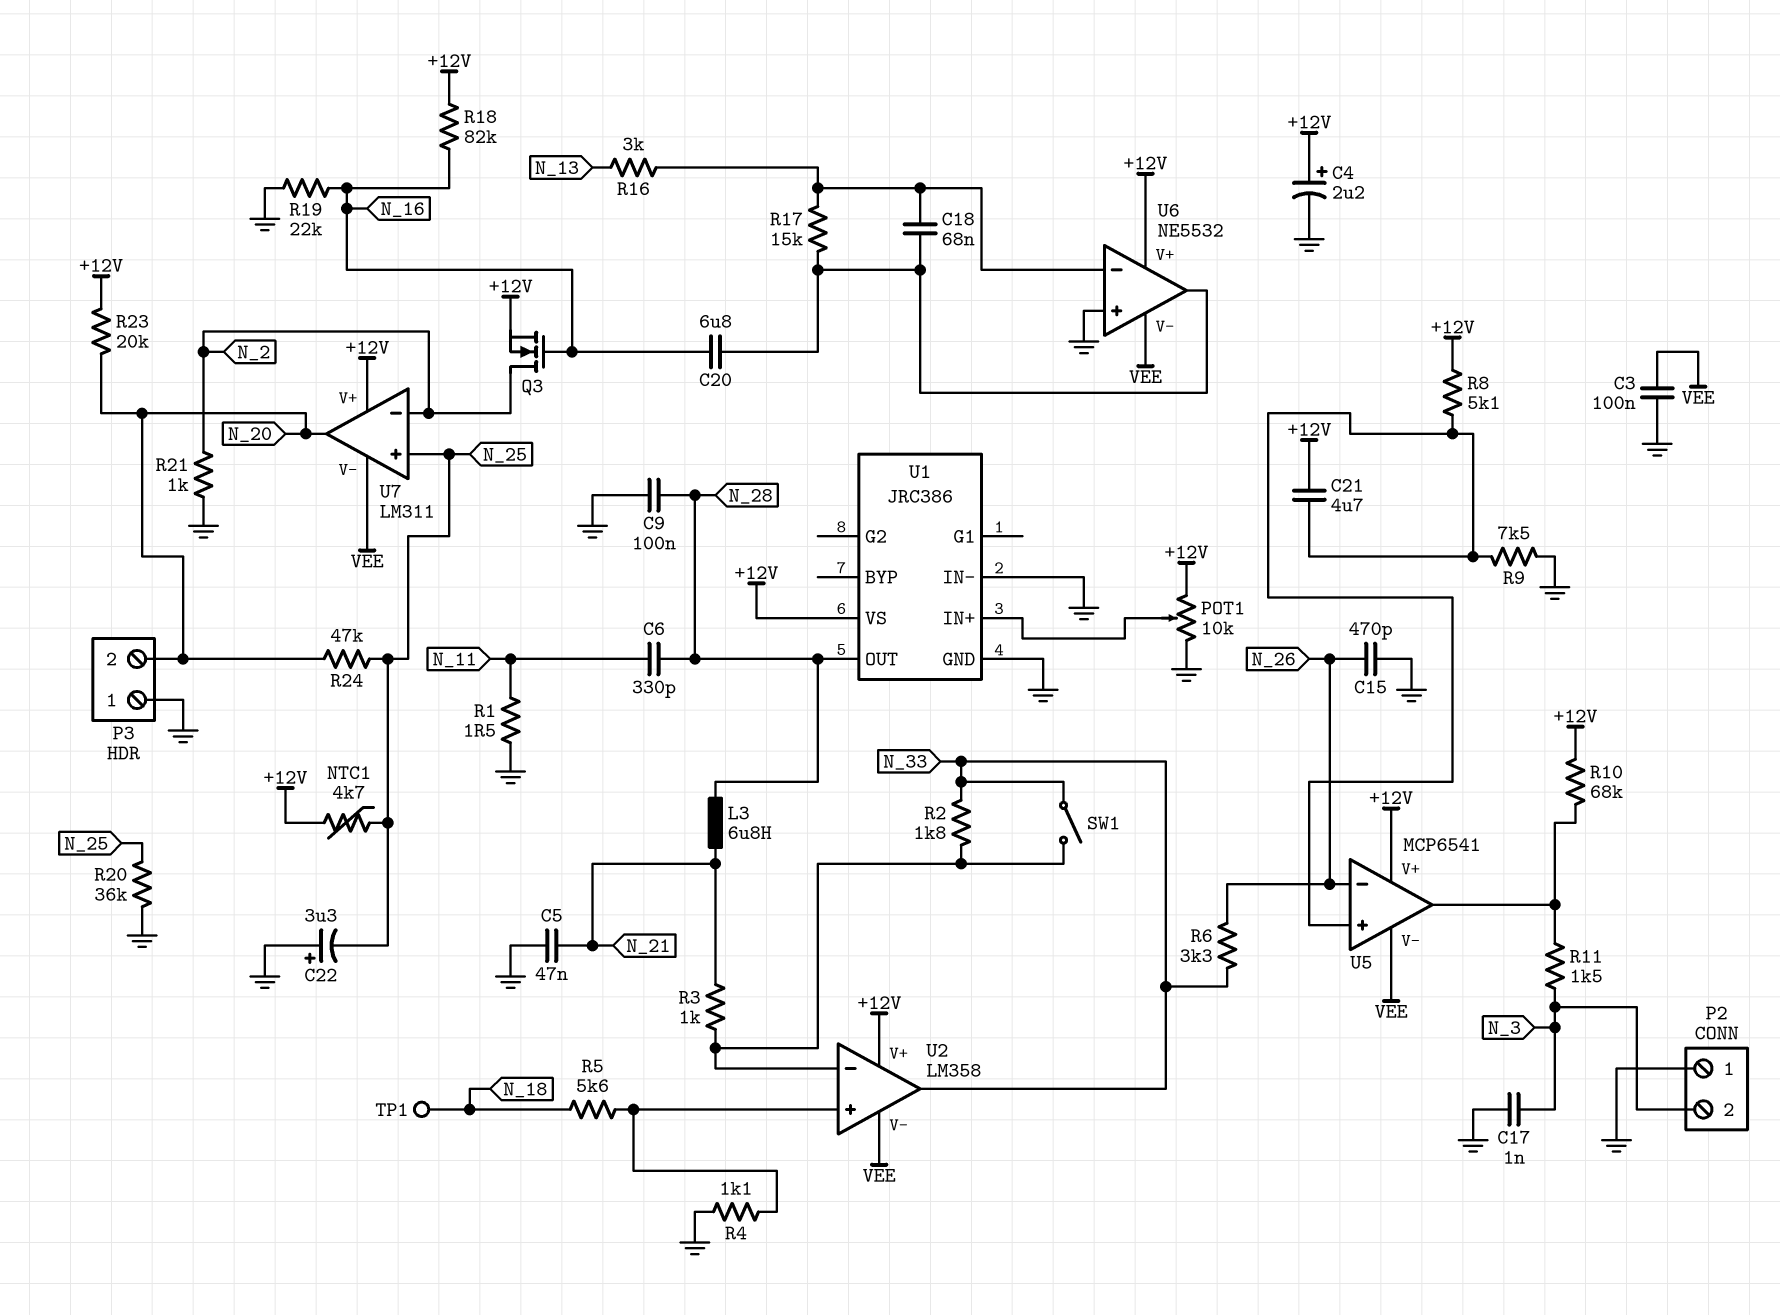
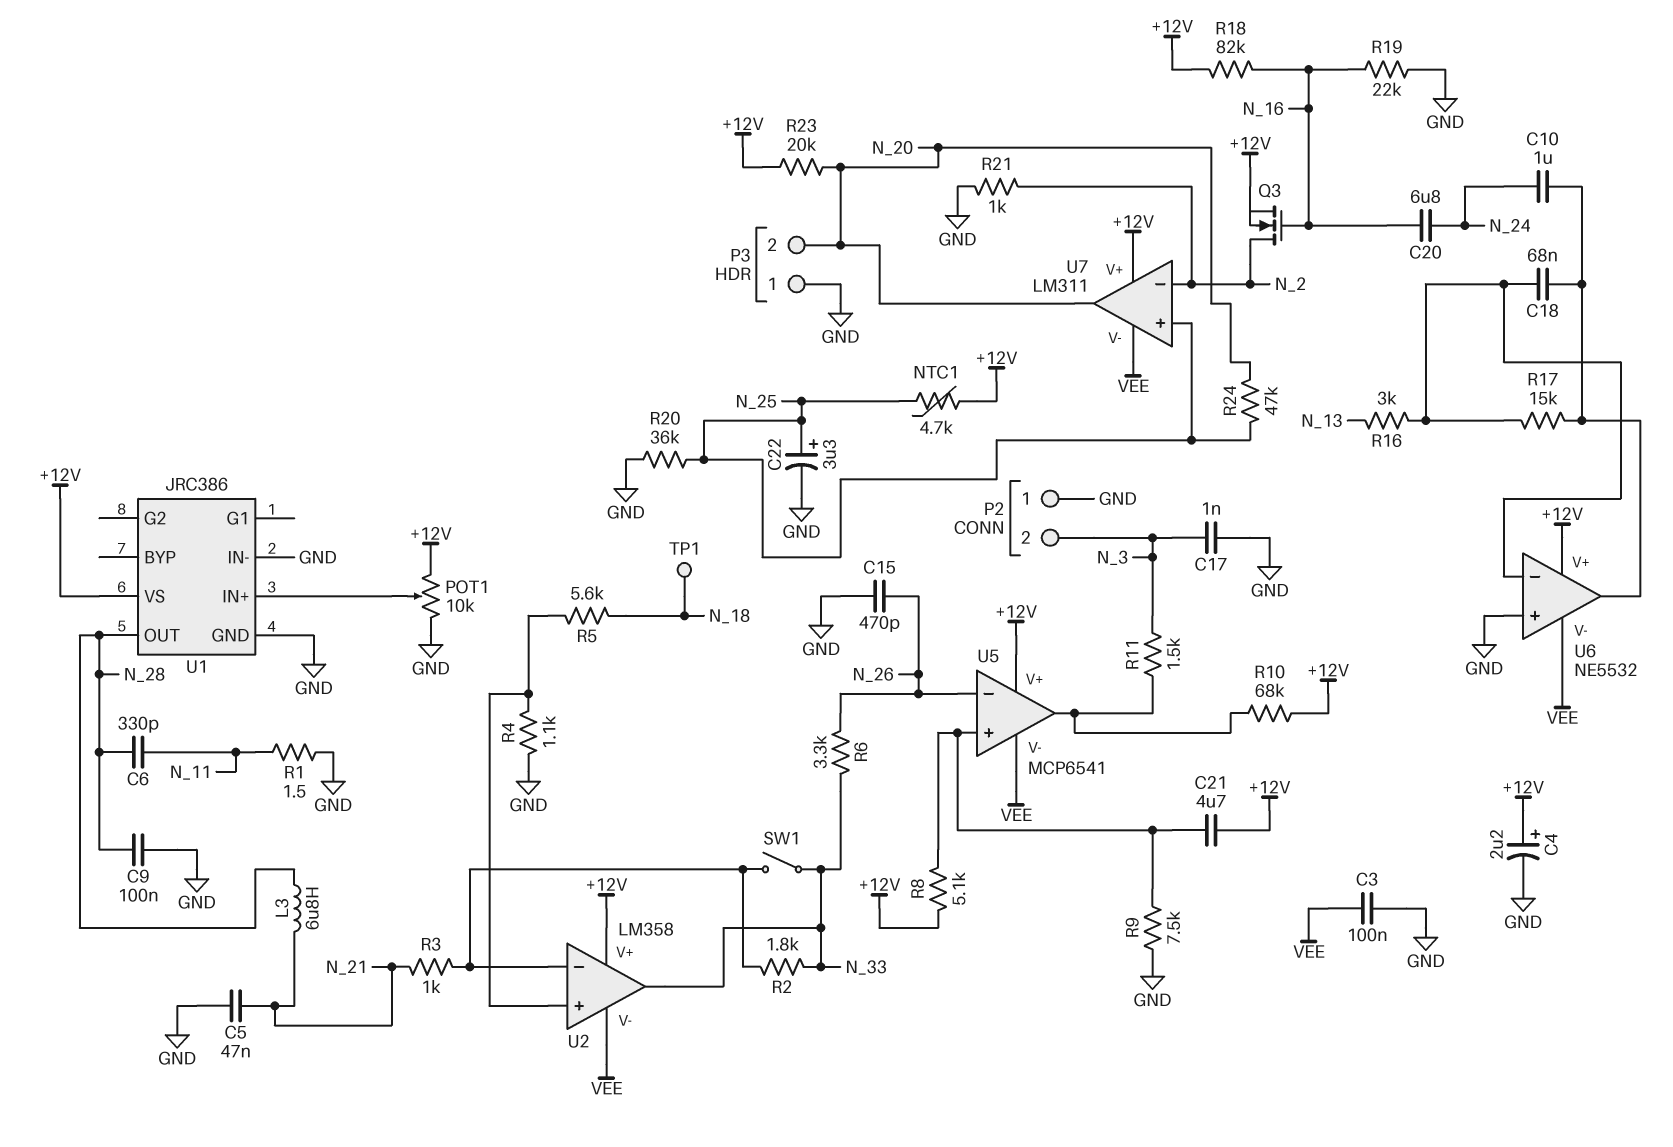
C10: none -> 1uF (N_24, U6/out)
C20: 6.8uF (N_16, U6/out) -> 6.8uF (N_16, N_24)
C22: 3.3uF (plus GND, minus N_25) -> 3.3uF (plus N_25, minus GND)

